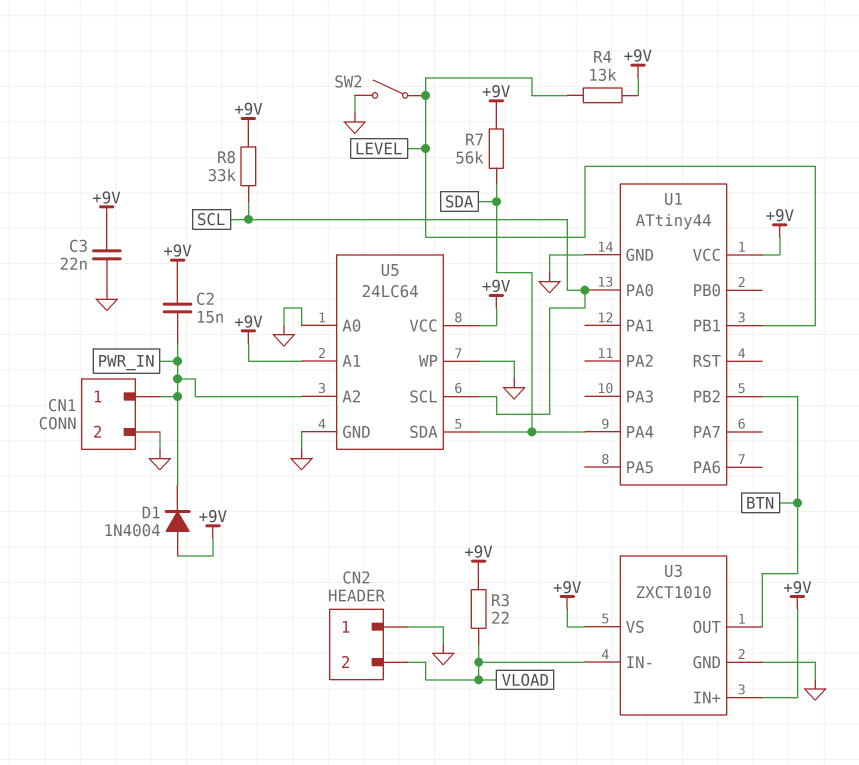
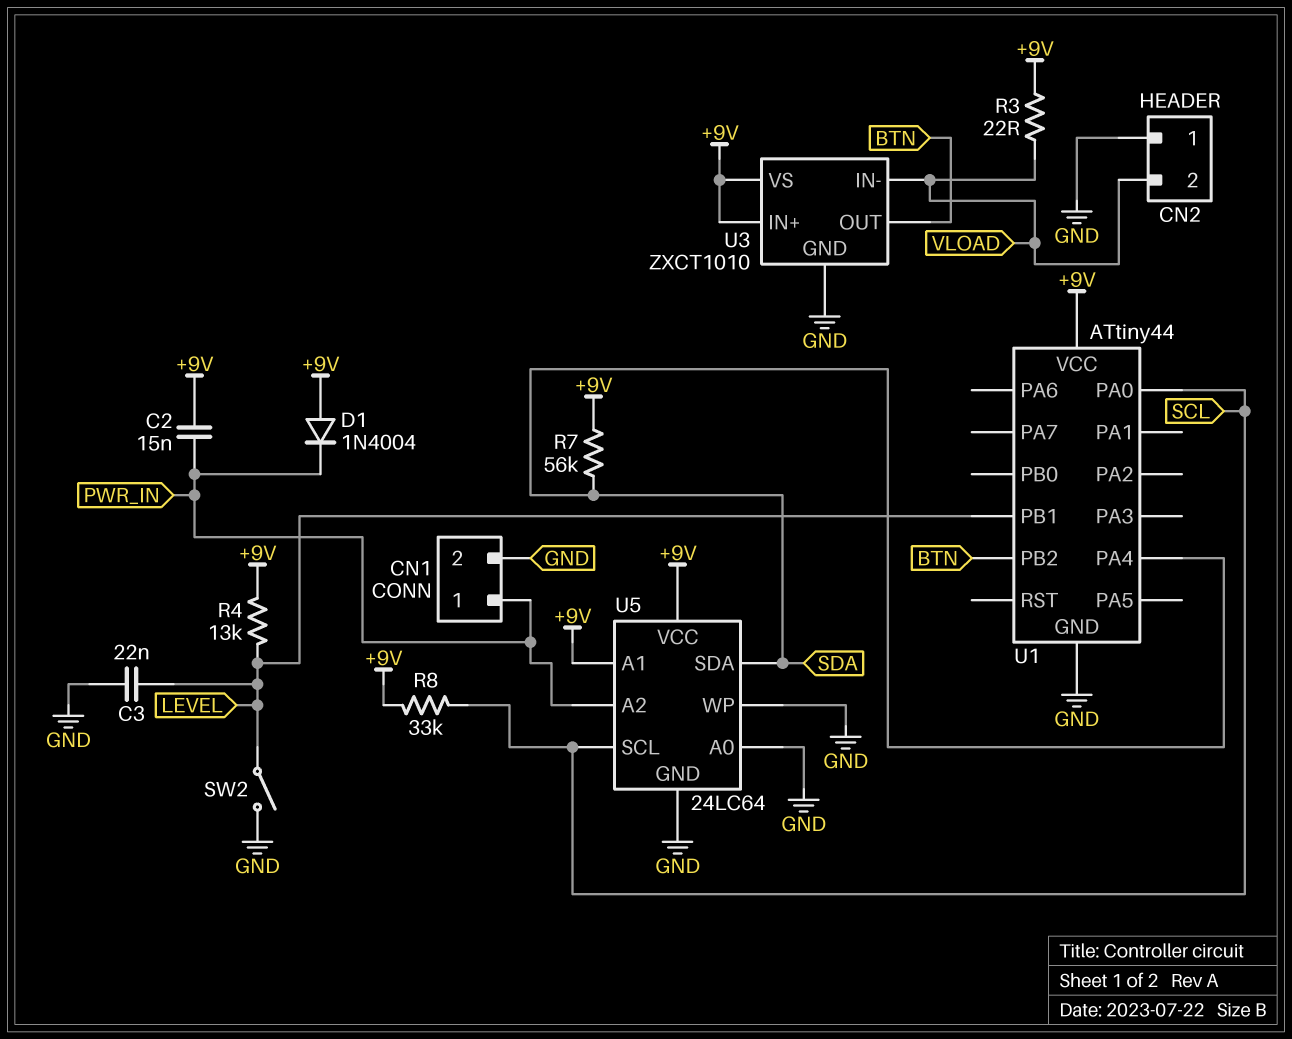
C3: 22nF (+9V, GND) -> 22nF (GND, LEVEL)

